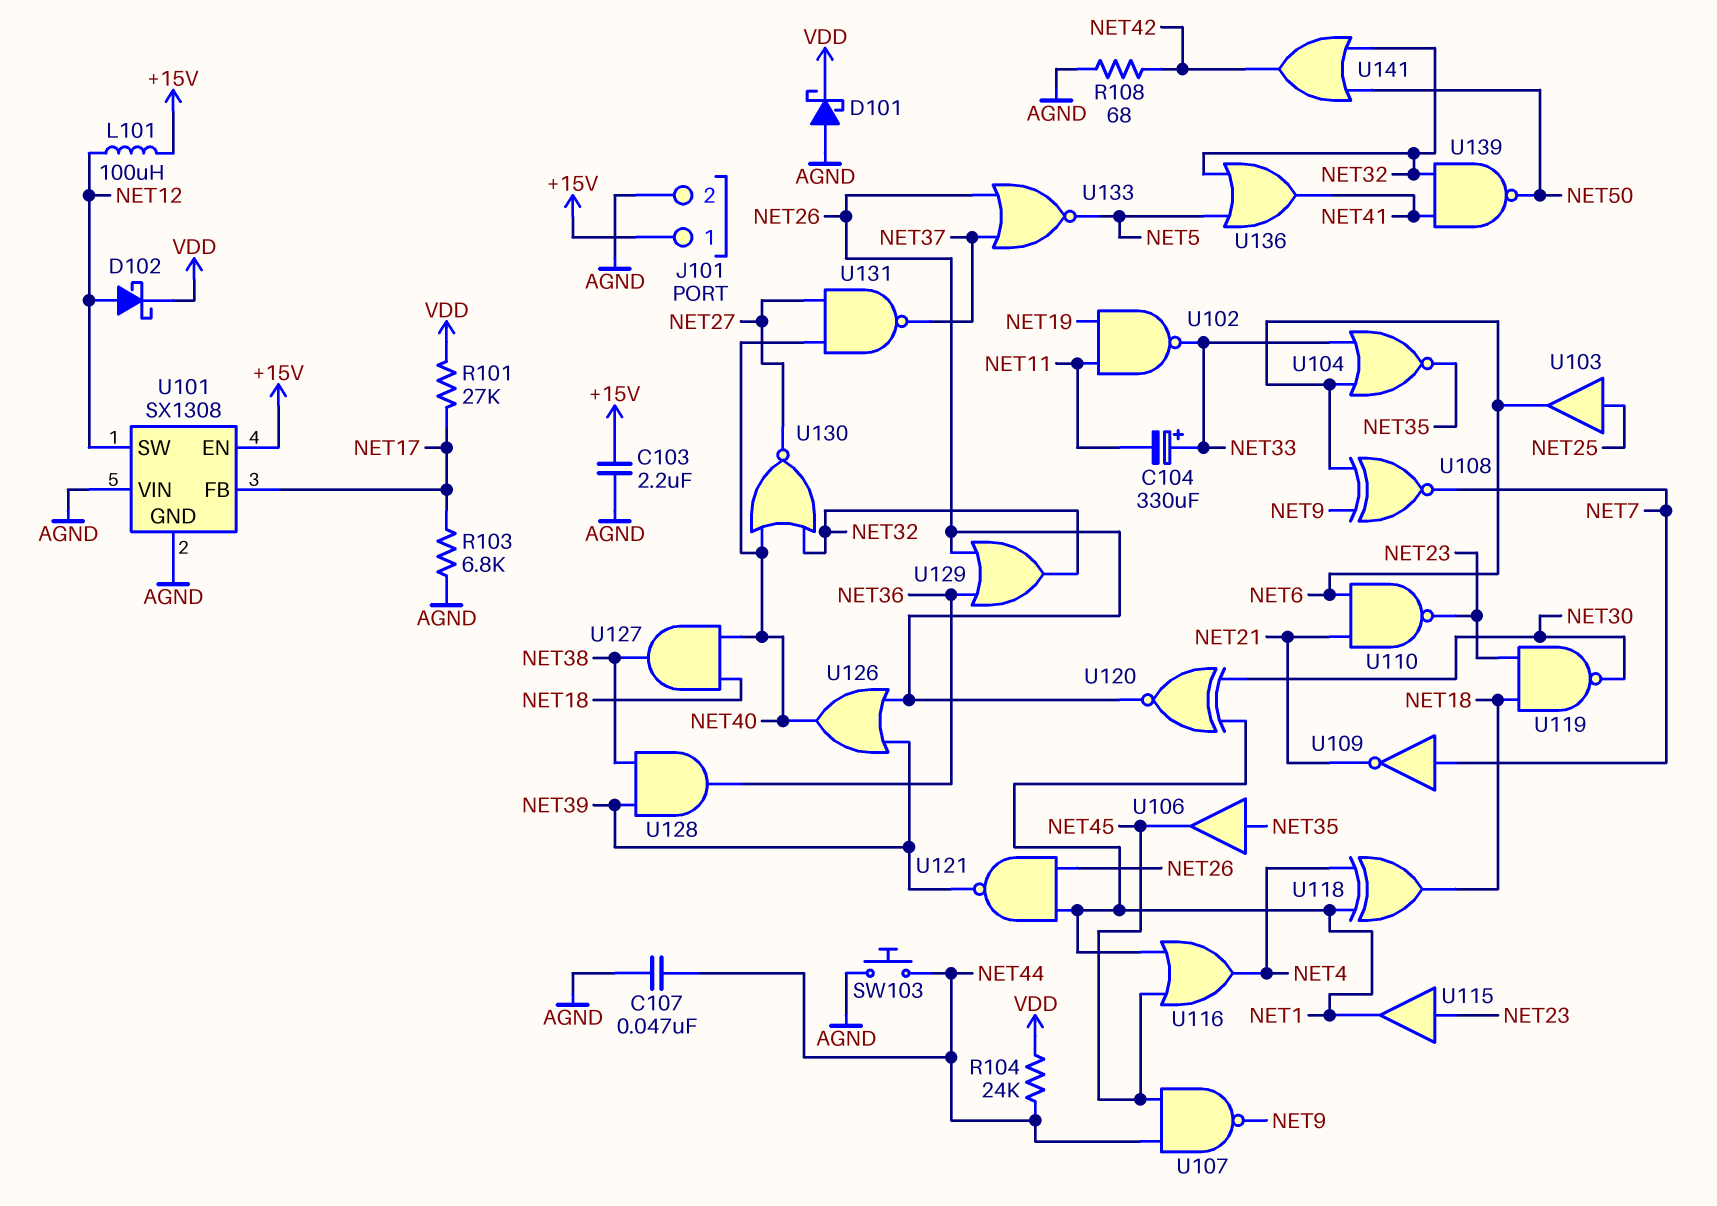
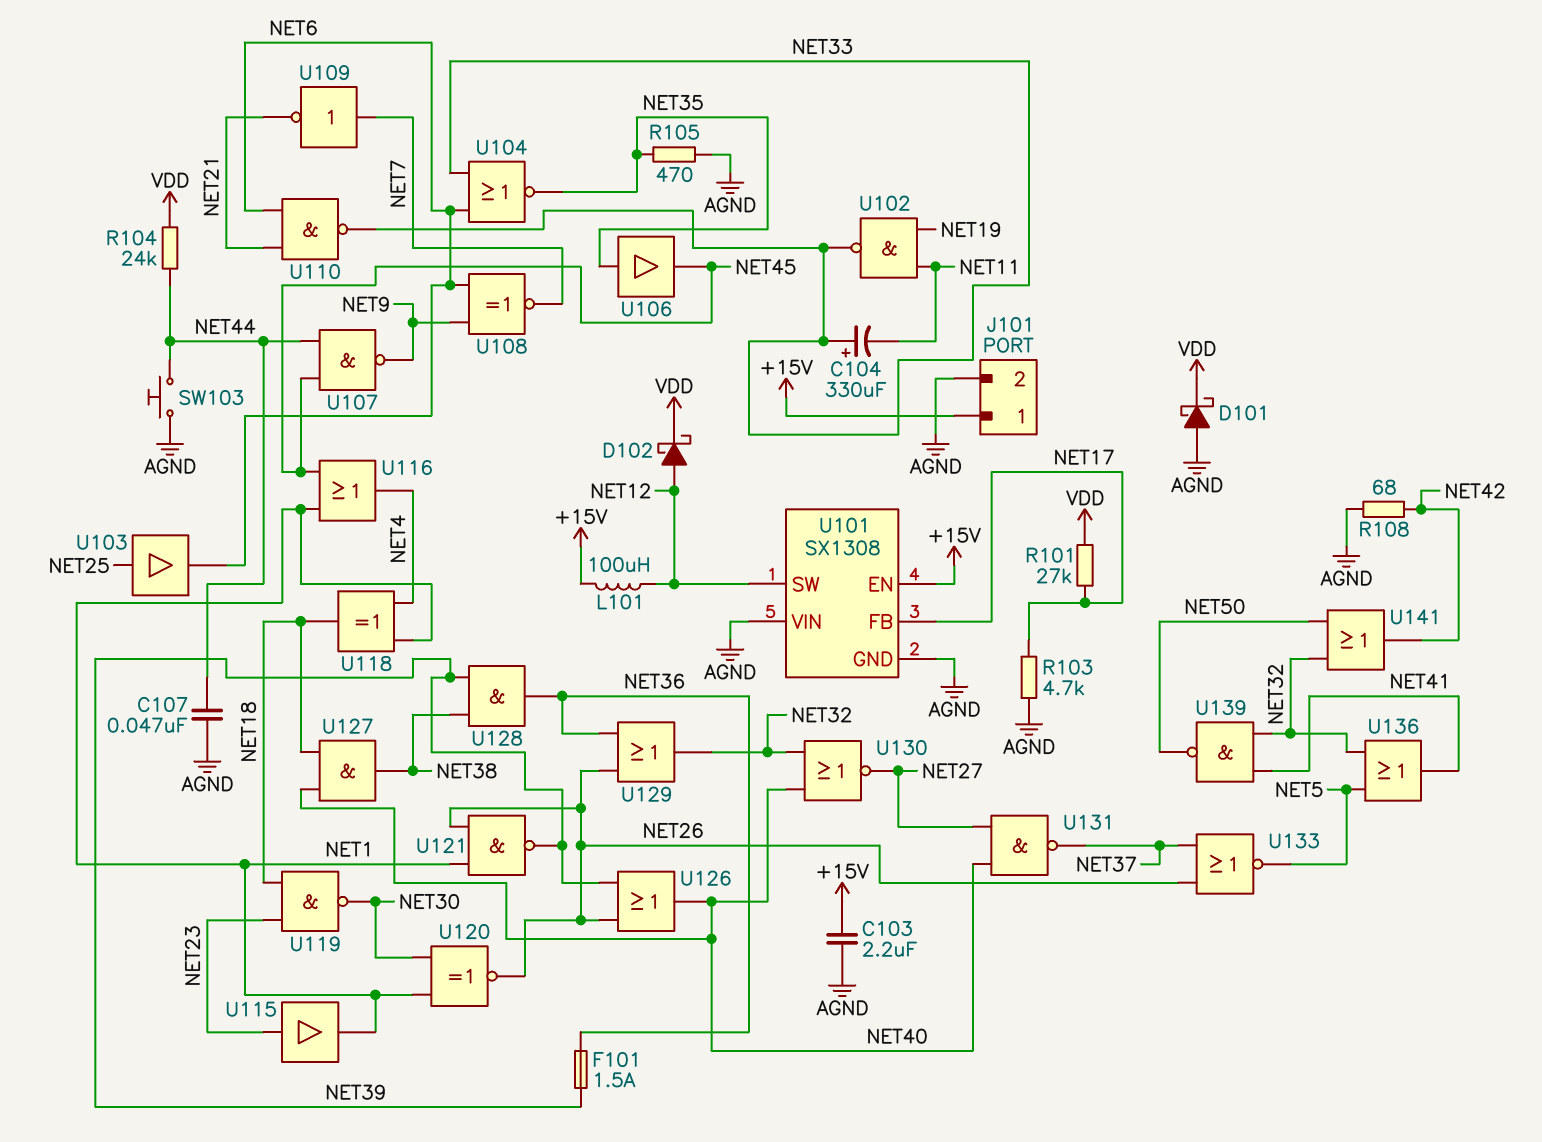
F101: none -> 1.5A (NET36, NET39)
R103: 6.8k (AGND, NET17) -> 4.7k (AGND, NET17)
R105: none -> 470 (AGND, NET35)
U110: NAND (in NET6, in NET21, out NET23) -> NAND (in NET6, in NET21, out NET33)

